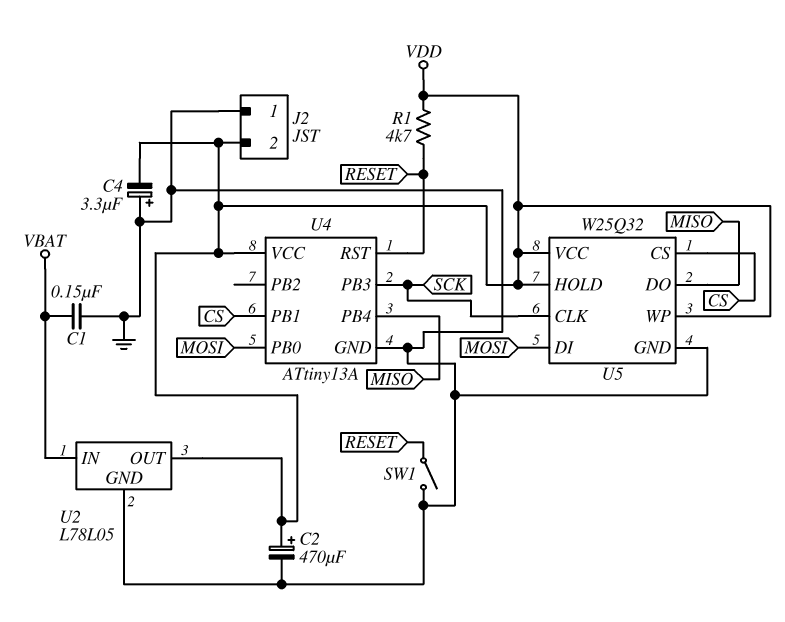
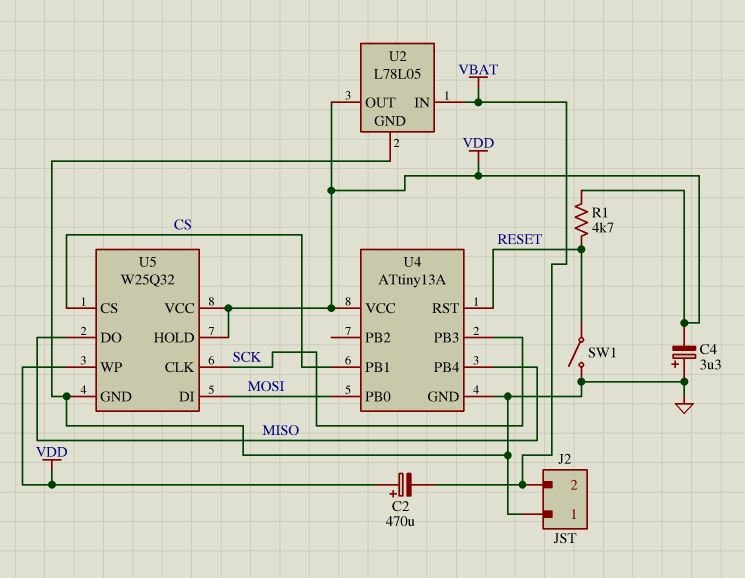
C1: 150nF (GND, VBAT) -> none
C2: 470uF (plus VDD, minus GND) -> 470uF (plus VDD, minus VBAT)
J2 pin 2: VDD -> VBAT

